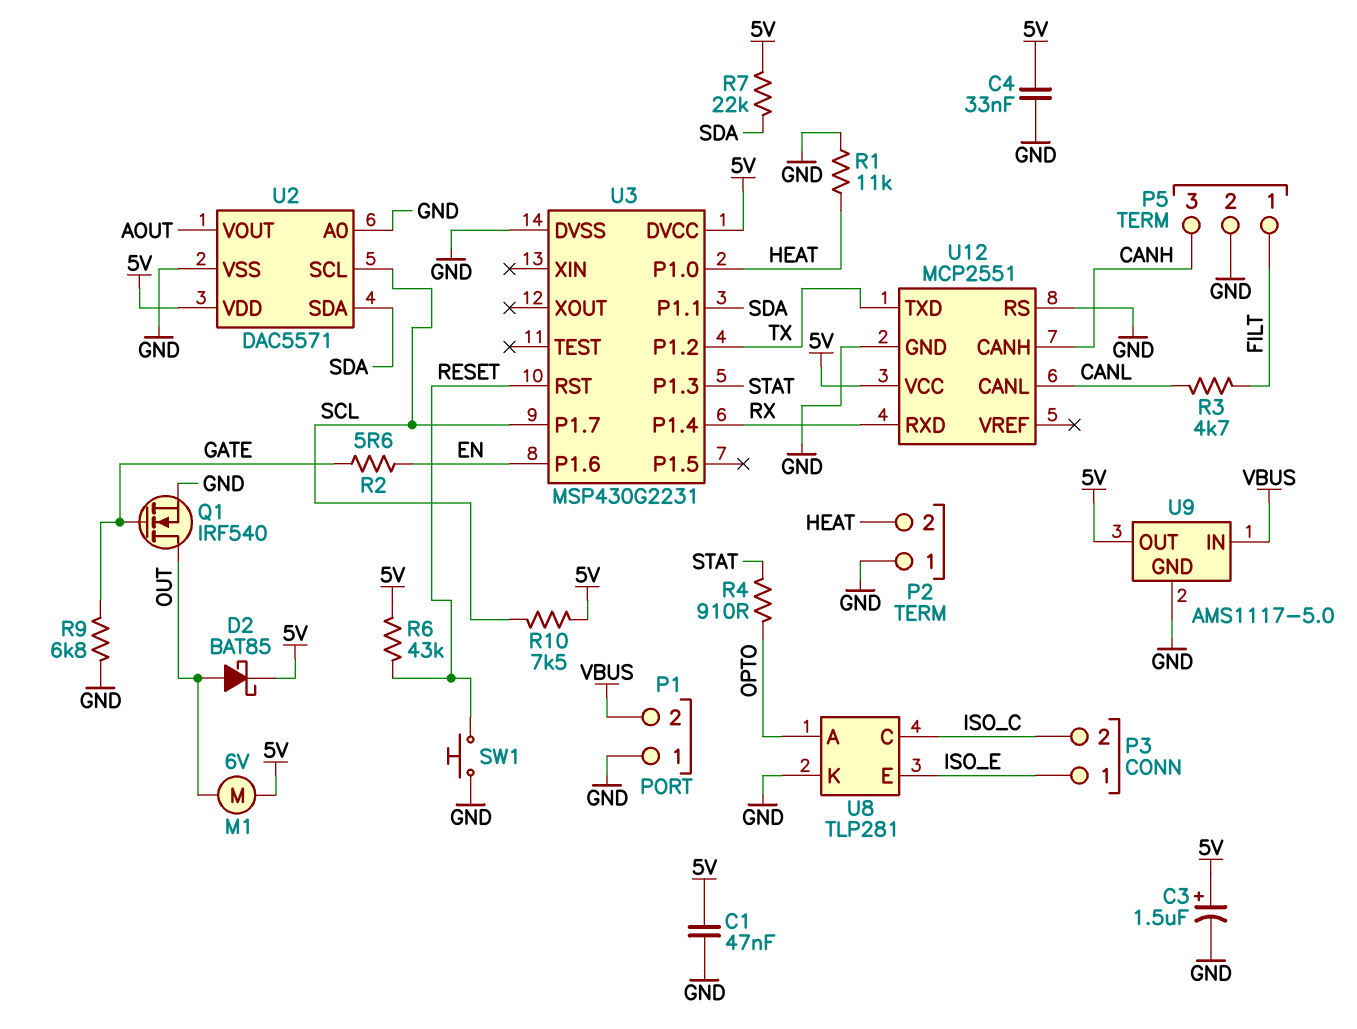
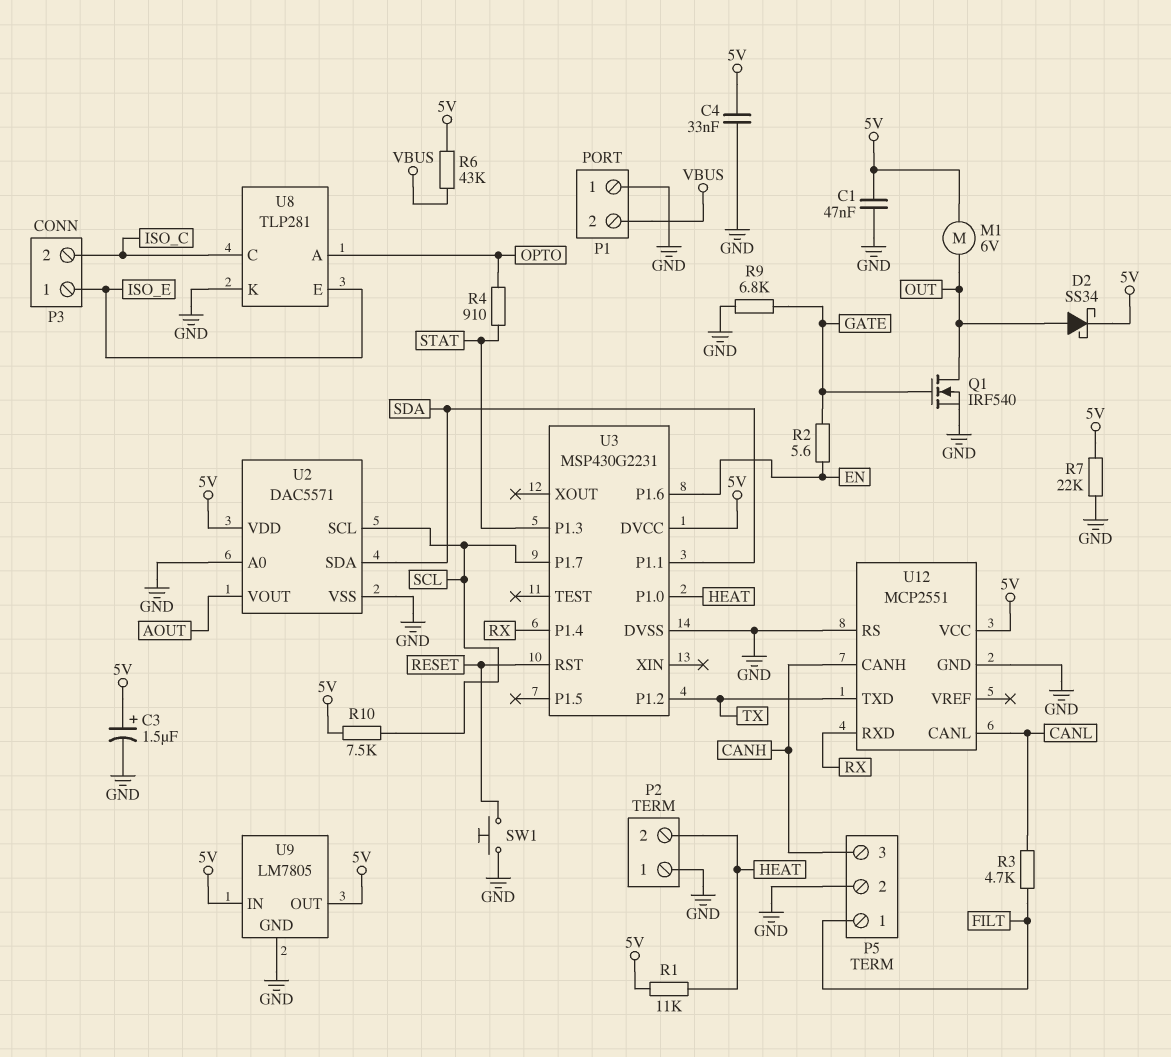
D2: schottky BAT85 (A OUT, K 5V) -> schottky SS34 (A OUT, K 5V)
R1: 11k (GND, HEAT) -> 11k (5V, HEAT)
R6: 43k (5V, RESET) -> 43k (5V, VBUS)
R7: 22k (5V, SDA) -> 22k (5V, GND)
U9: AMS1117-5.0 -> LM7805
U9 pin IN: VBUS -> 5V

